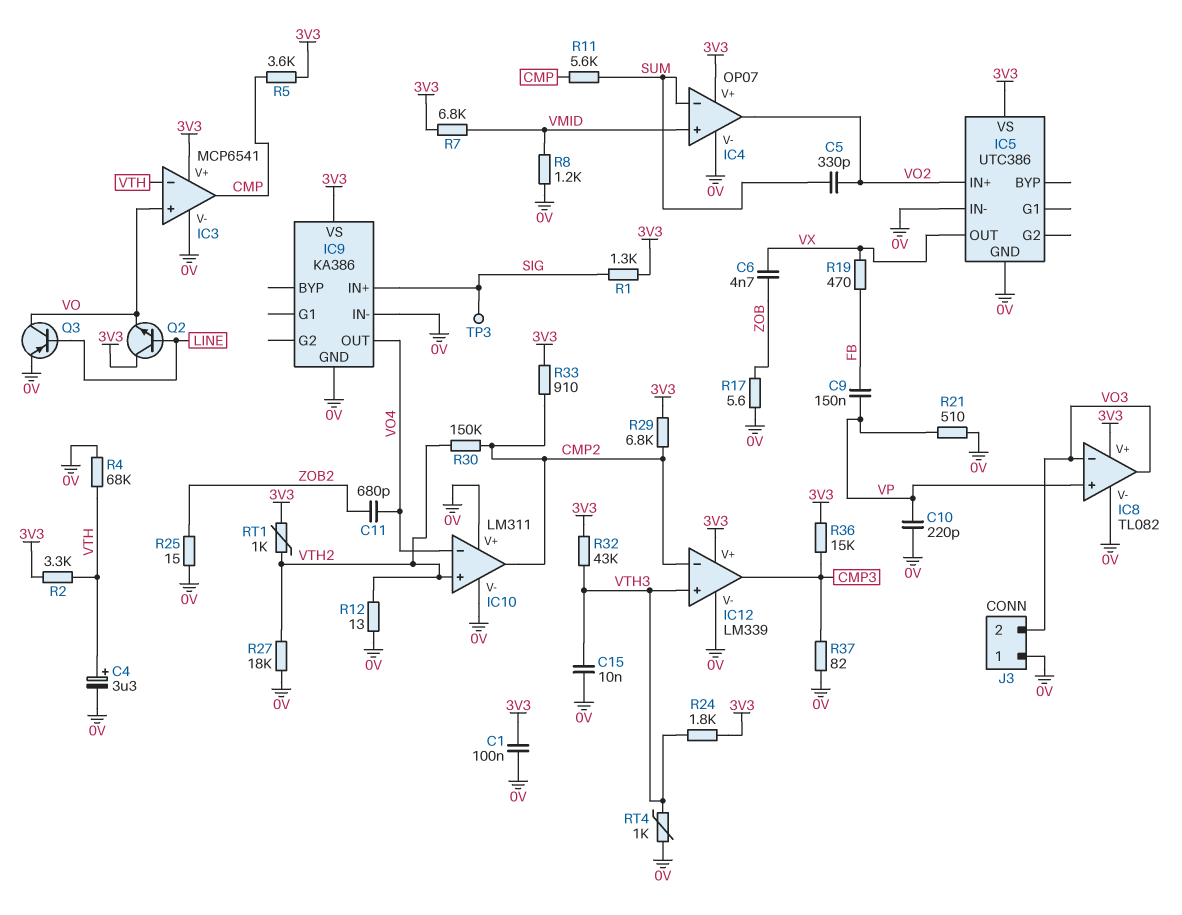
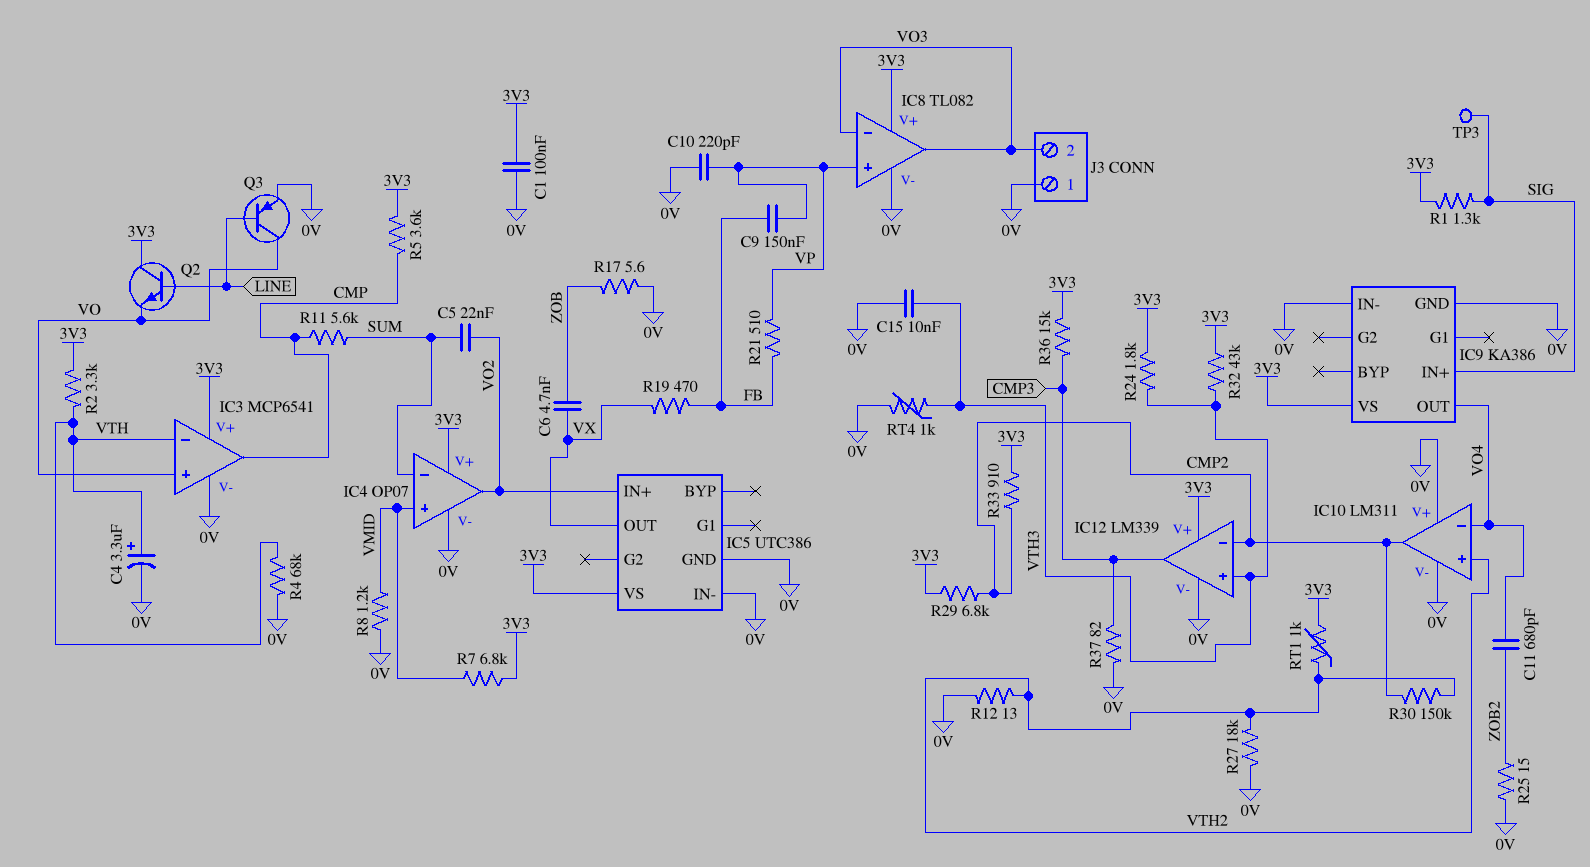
C5: 330pF (SUM, VO2) -> 22nF (SUM, VO2)
R21: 510 (0V, VP) -> 510 (FB, VP)

